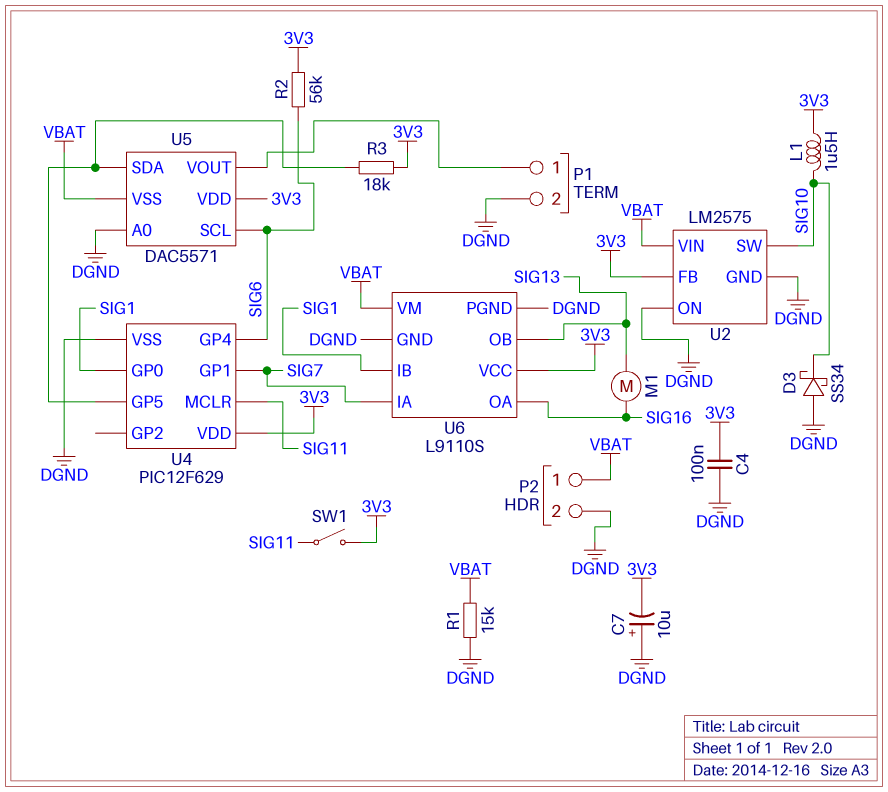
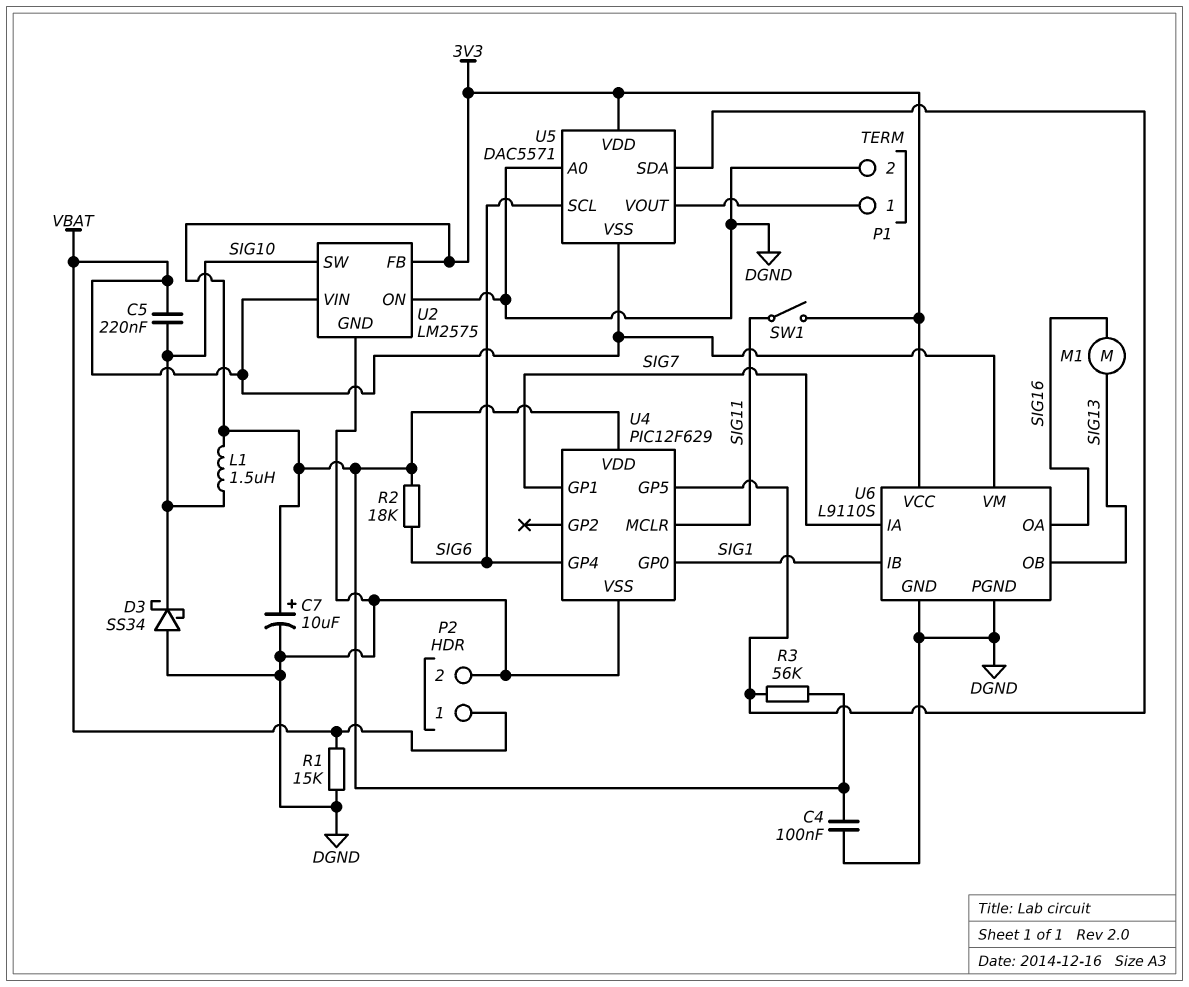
C5: none -> 220nF (SIG10, VBAT)
C7: 10uF (plus DGND, minus 3V3) -> 10uF (plus 3V3, minus DGND)
R2: 56k (3V3, SIG6) -> 18k (3V3, SIG6)
R3: 18k (3V3, U4/GP5) -> 56k (3V3, U4/GP5)

